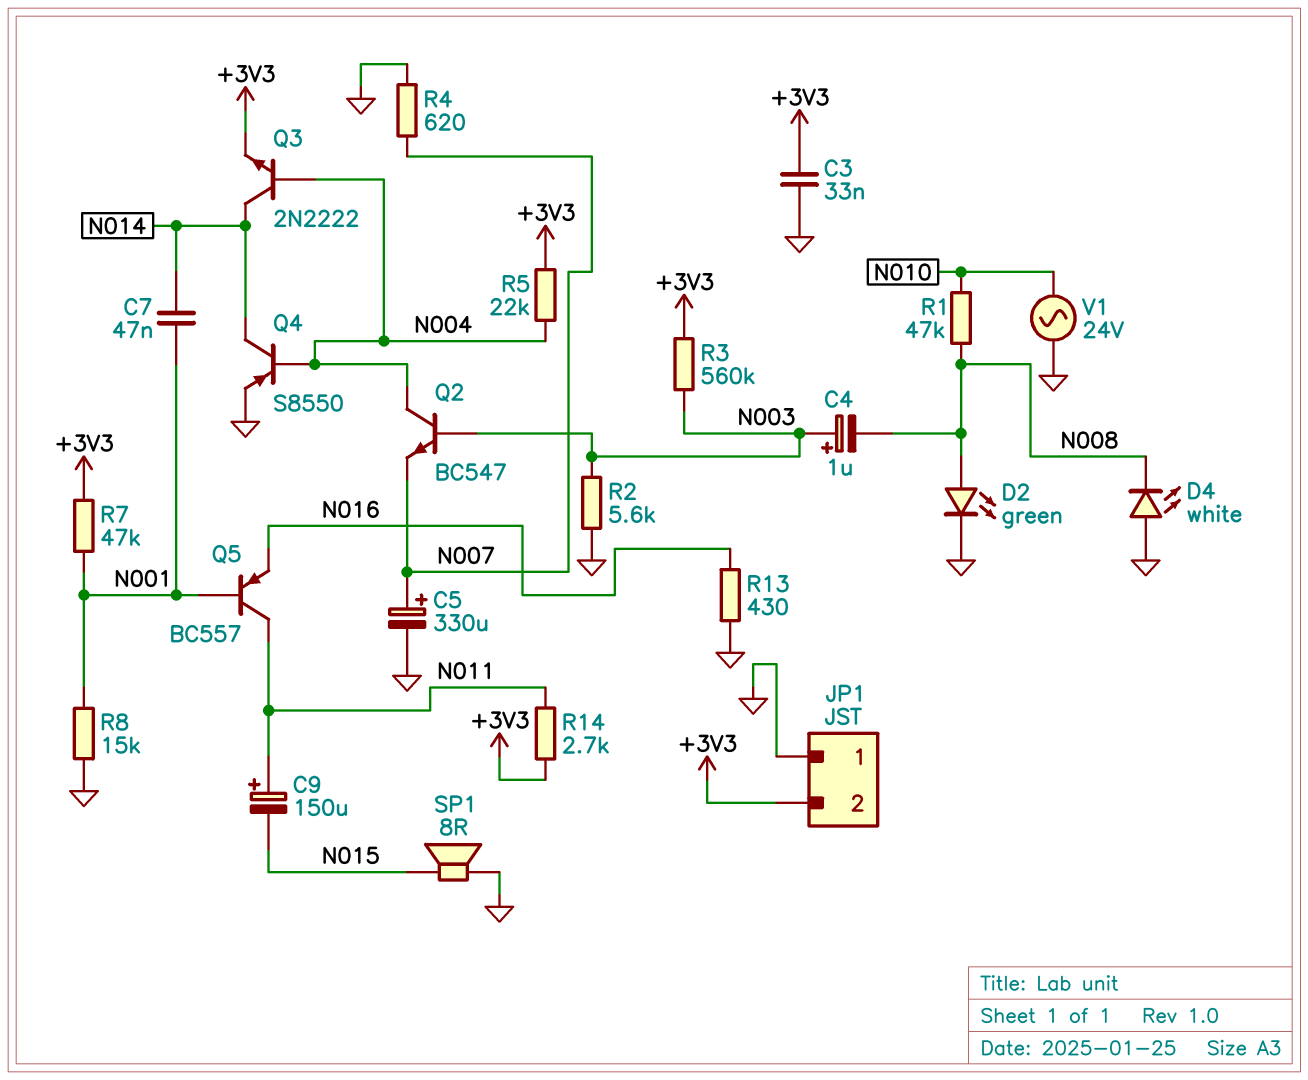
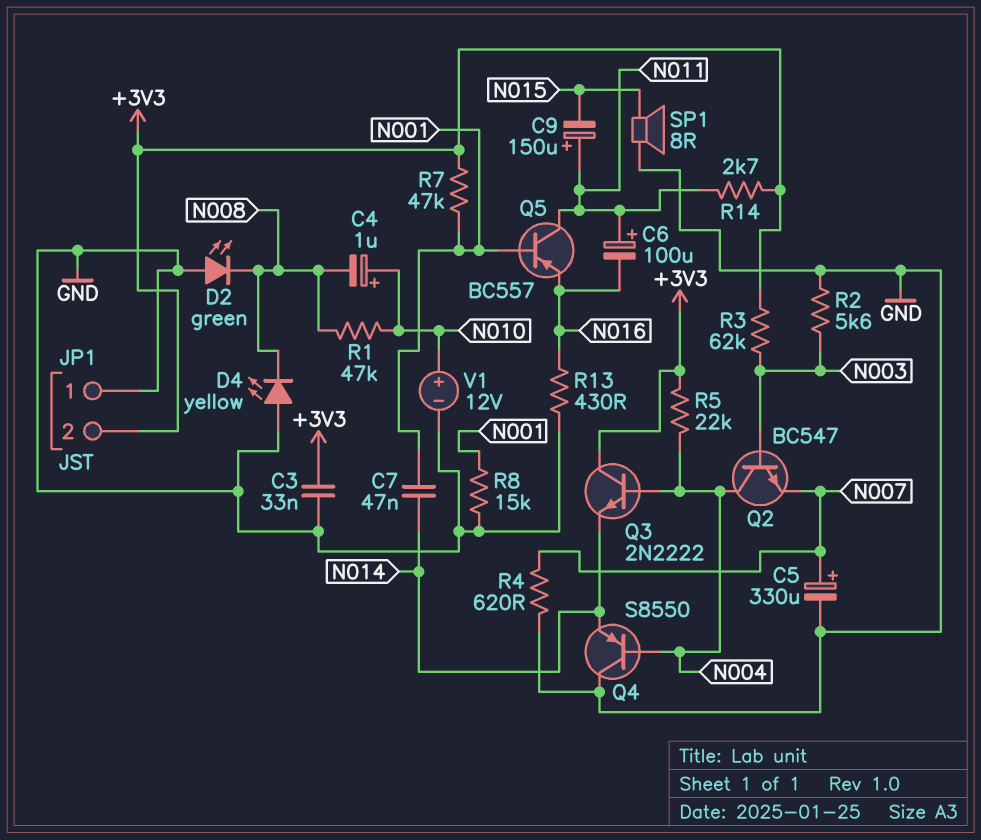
C4: 1uF (plus N003, minus N008) -> 1uF (plus N010, minus N008)
C6: none -> 100uF (plus N011, minus N016)
D2: LED green (A N008, K GND) -> LED green (A GND, K N008)
D4: LED white (A GND, K N008) -> LED yellow (A GND, K N008)
Q3: NPN 2N2222 (B N004, C N014, E +3V3) -> NPN 2N2222 (B N004, C +3V3, E N014)
Q4: PNP S8550 (B N004, C N014, E GND) -> PNP S8550 (B N004, C GND, E N014)
R3: 560k (+3V3, N003) -> 62k (+3V3, N003)
V1: AC 24V (GND, N010) -> 12V (plus N010, minus GND)

